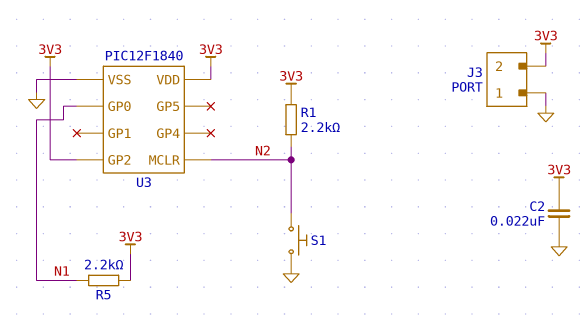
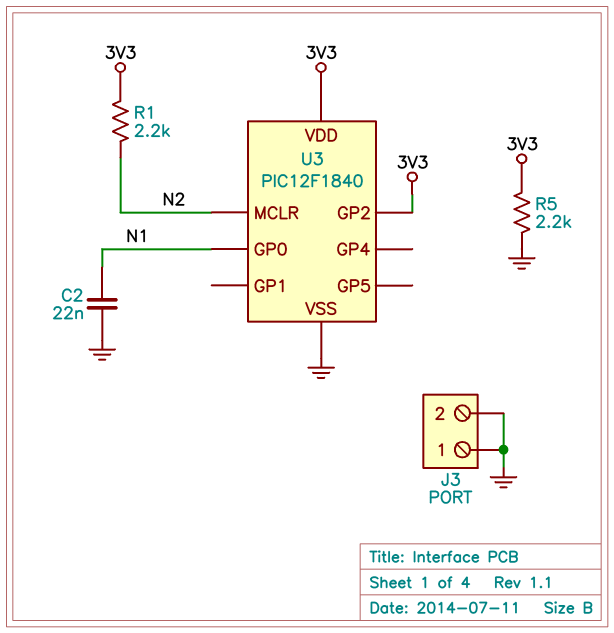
C2: 22nF (3V3, GND) -> 22nF (GND, N1)
J3 pin 2: 3V3 -> GND
R5: 2.2k (3V3, N1) -> 2.2k (3V3, GND)
S1: button (GND, N2) -> none

